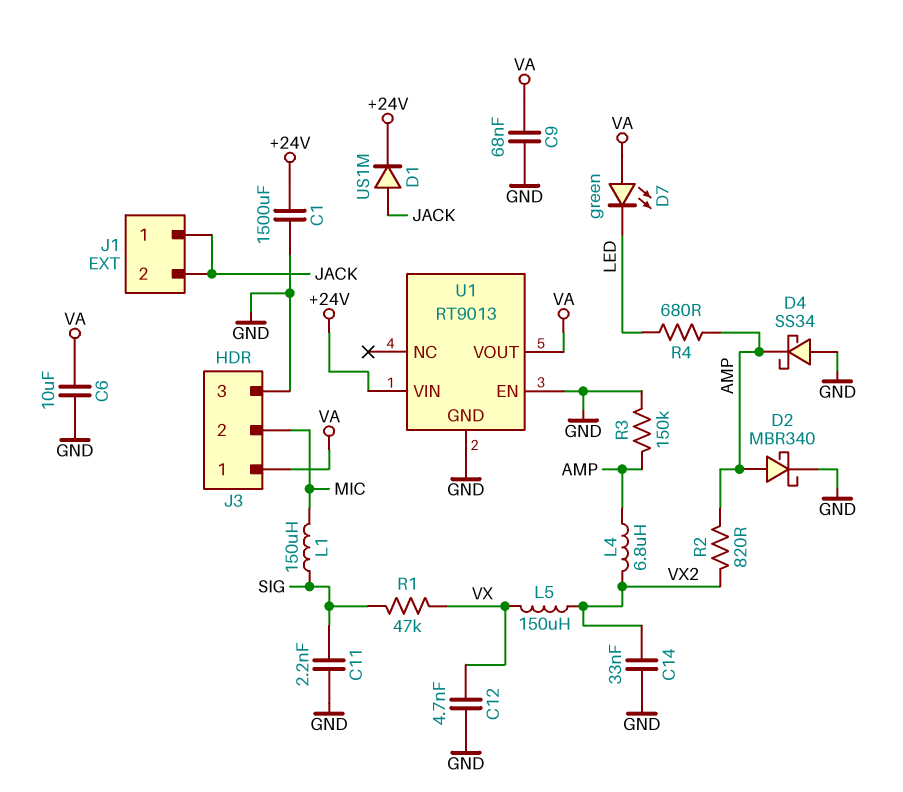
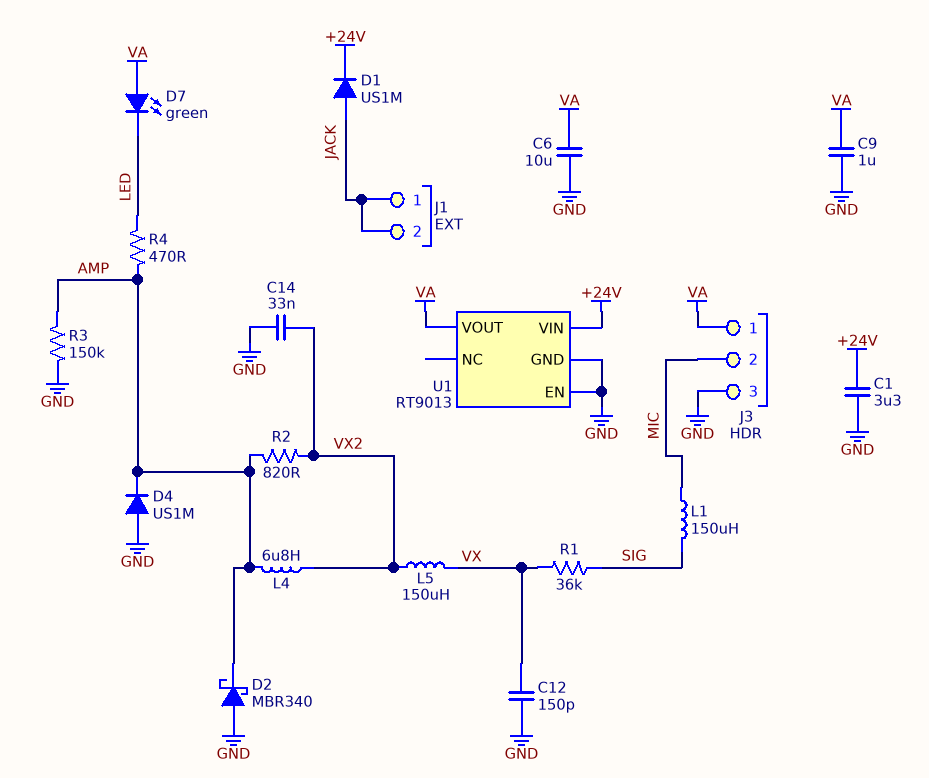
C1: 1500uF (+24V, GND) -> 3.3uF (+24V, GND)
C9: 68nF (GND, VA) -> 1uF (GND, VA)
C11: 2.2nF (GND, SIG) -> none
C12: 4.7nF (GND, VX) -> 150pF (GND, VX)
D2: schottky MBR340 (A AMP, K GND) -> schottky MBR340 (A GND, K AMP)
D4: schottky SS34 (A GND, K AMP) -> diode US1M (A GND, K AMP)
R1: 47k (SIG, VX) -> 36k (SIG, VX)
R4: 680 (AMP, LED) -> 470 (AMP, LED)

